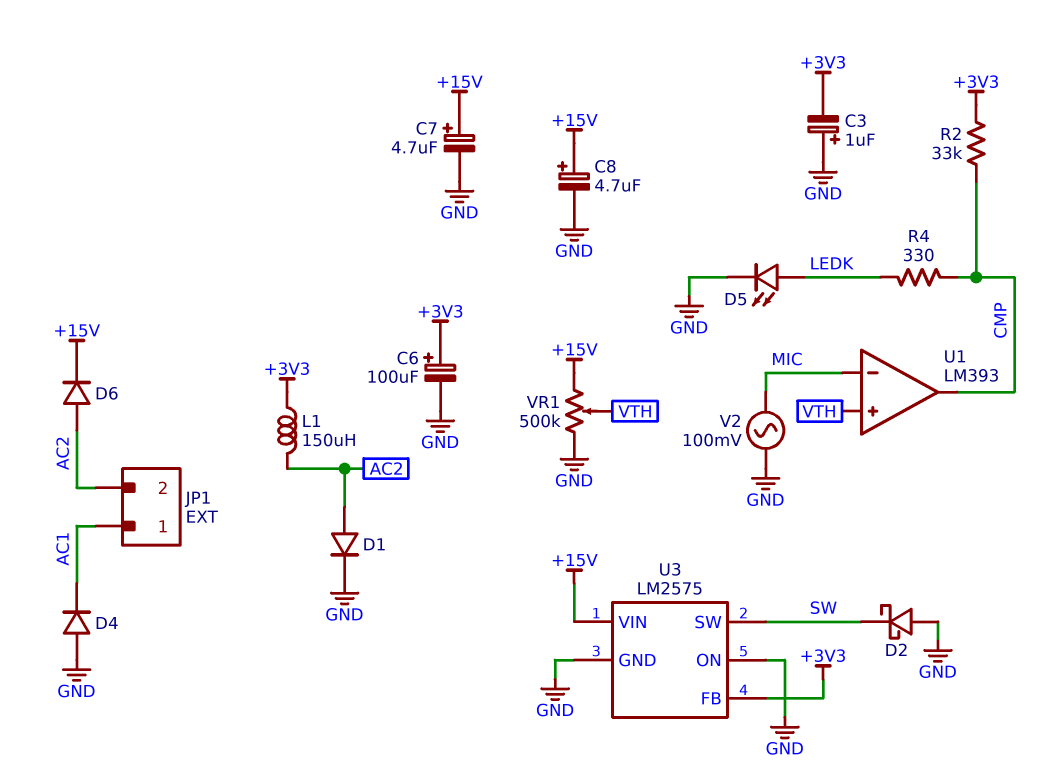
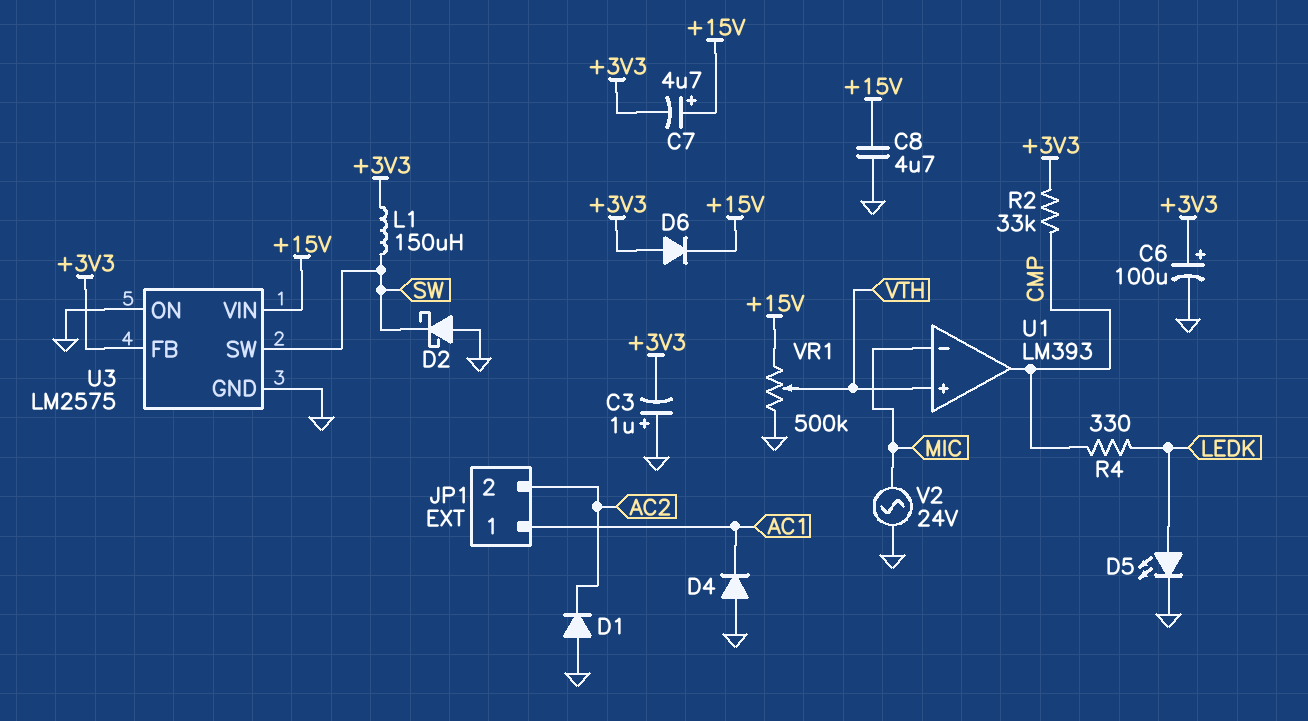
C7: 4.7uF (plus +15V, minus GND) -> 4.7uF (plus +15V, minus +3V3)
C8: 4.7uF (plus +15V, minus GND) -> 4.7uF (+15V, GND)
D1: diode (A AC2, K GND) -> diode (A GND, K AC2)
D6: diode (A AC2, K +15V) -> diode (A +3V3, K +15V)
L1: 150uH (+3V3, AC2) -> 150uH (+3V3, SW)
V2: AC 100mV (GND, MIC) -> AC 24V (GND, MIC)

